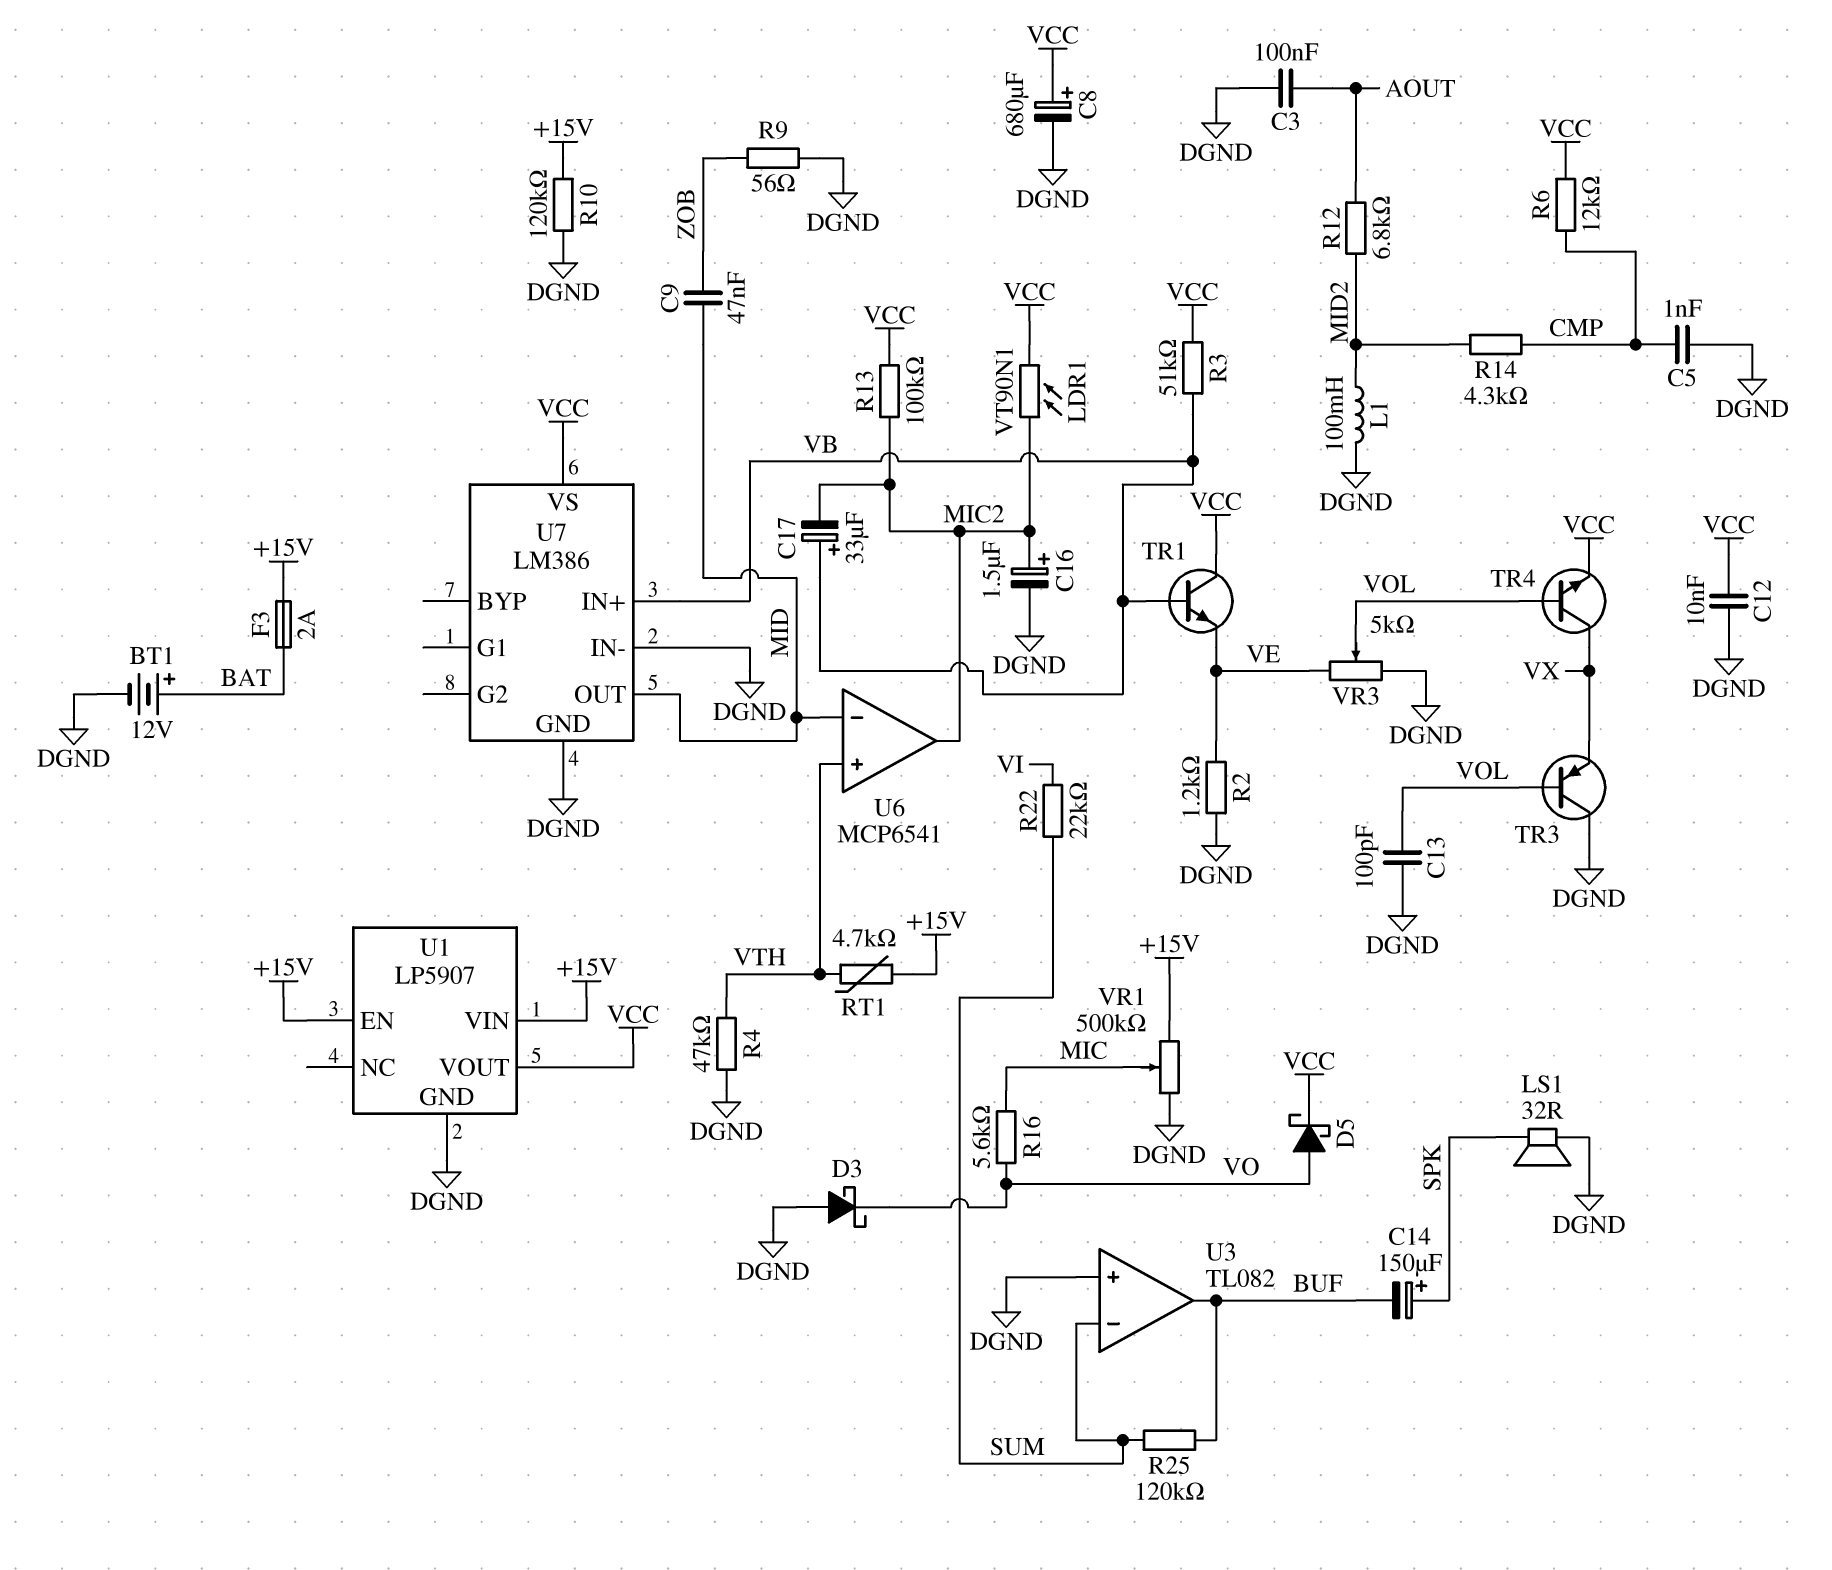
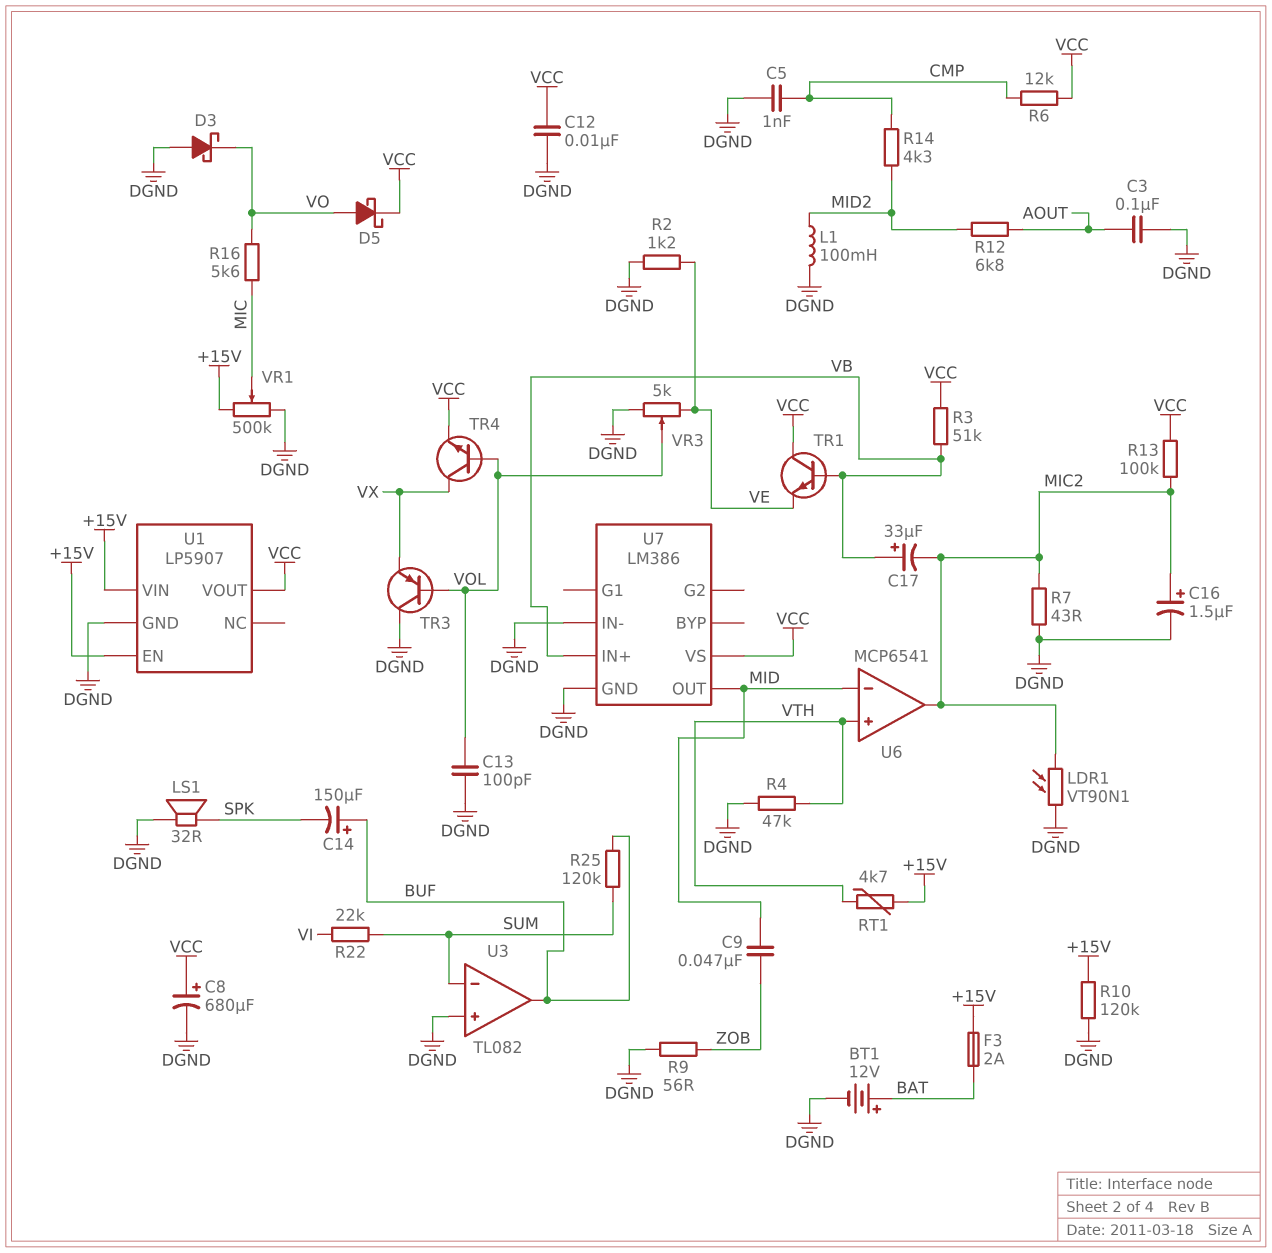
C14: 150uF (plus SPK, minus BUF) -> 150uF (plus BUF, minus SPK)
LDR1: VT90N1 (MIC2, VCC) -> VT90N1 (DGND, MIC2)
R7: none -> 43 (DGND, MIC2)

